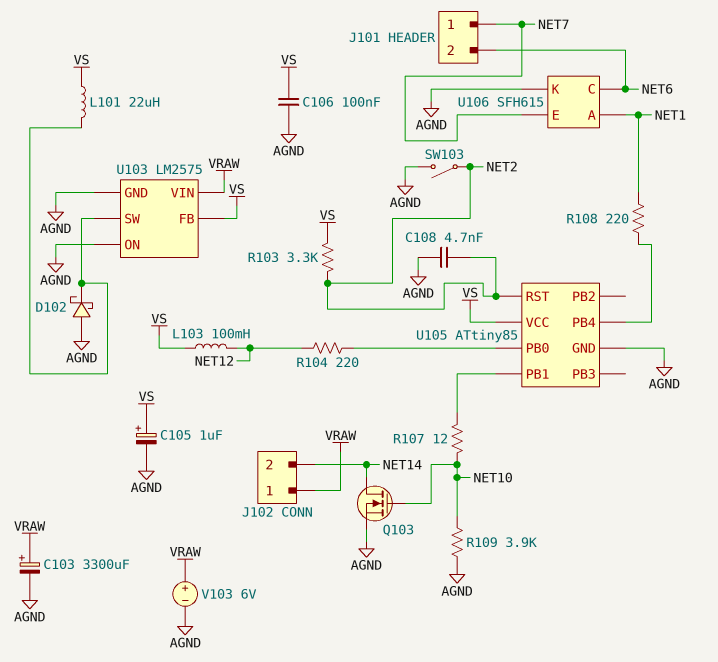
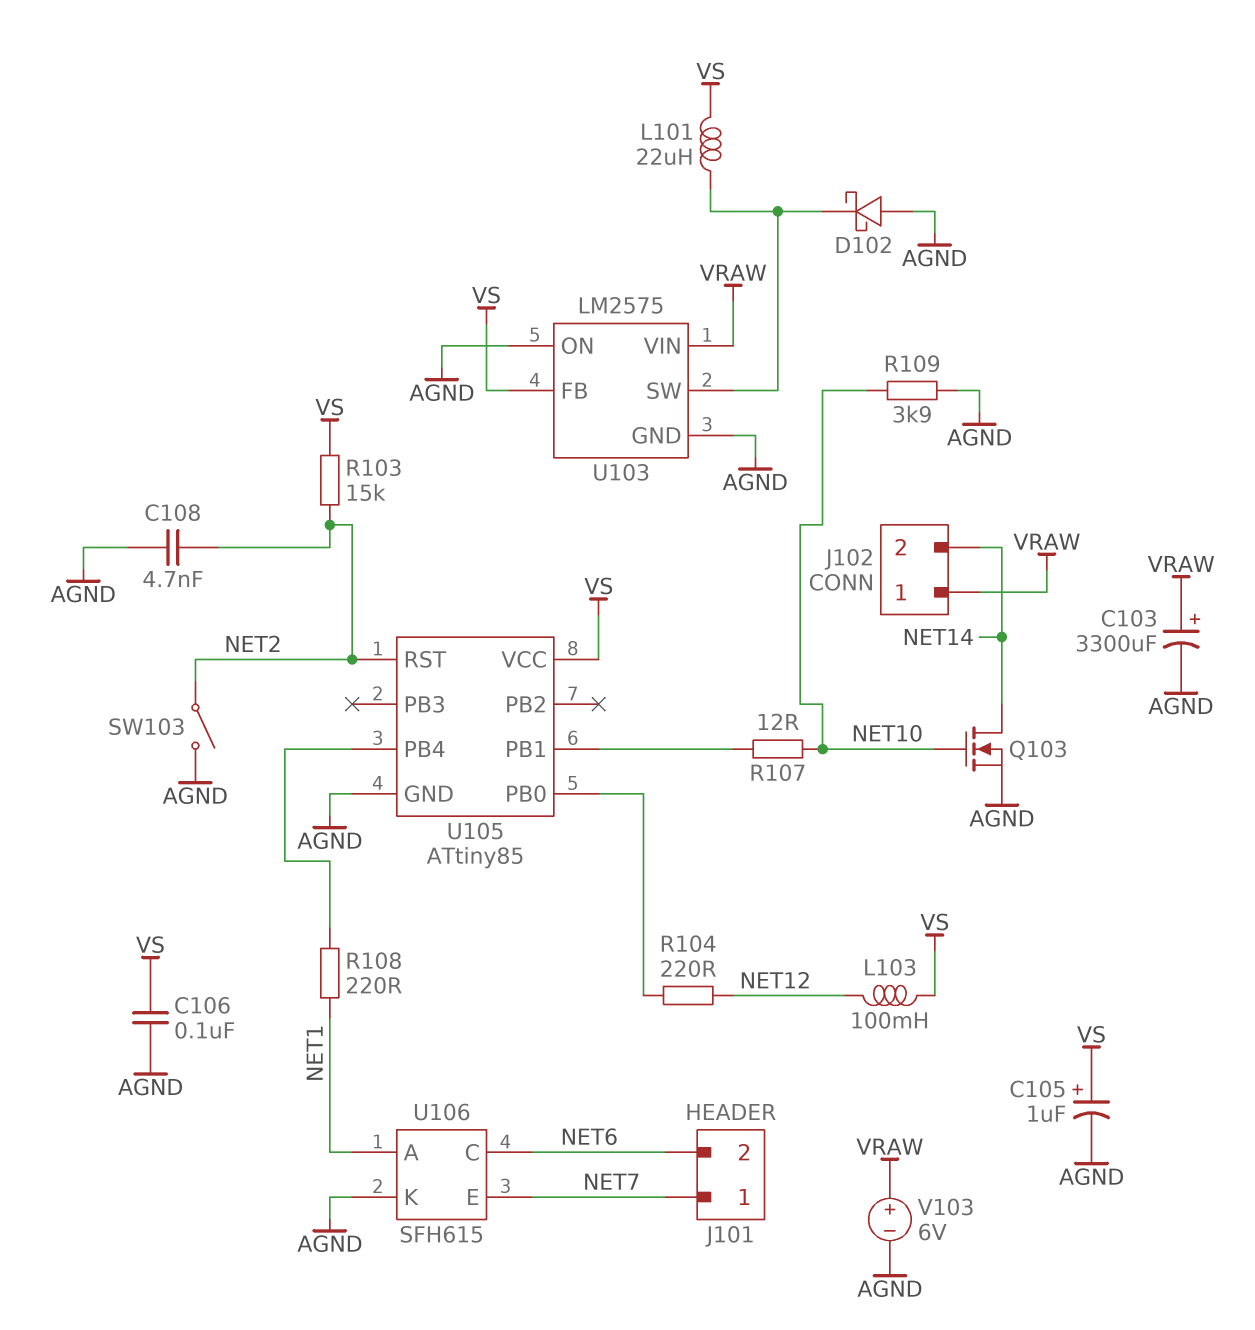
R103: 3.3k (NET2, VS) -> 15k (NET2, VS)

